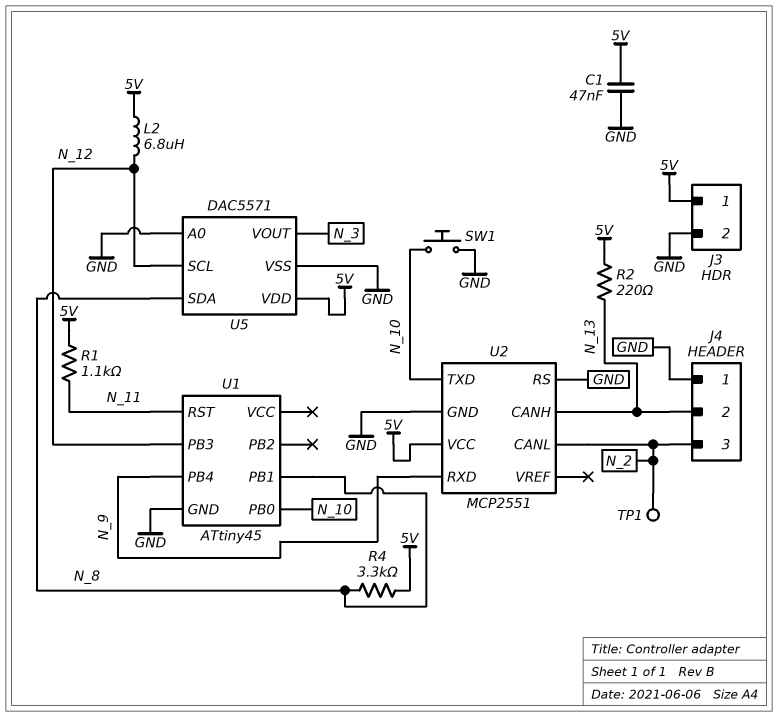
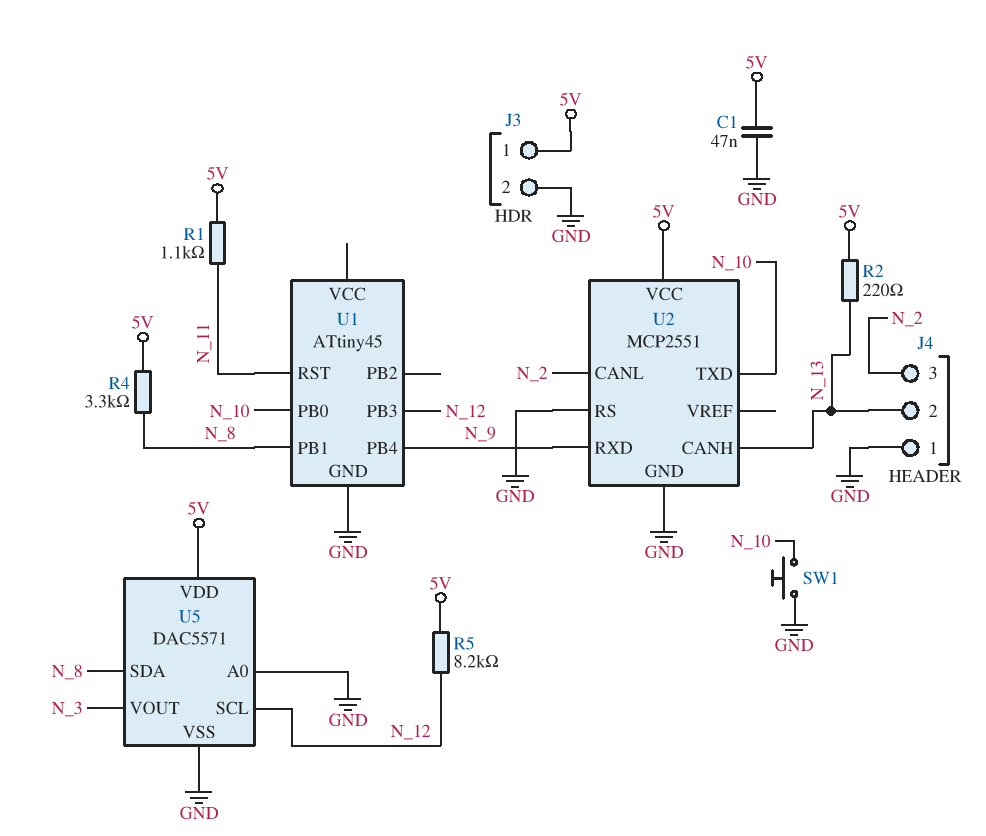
L2: 6.8uH (5V, N_12) -> none
R5: none -> 8.2k (5V, N_12)
TP1: test point (N_2) -> none

